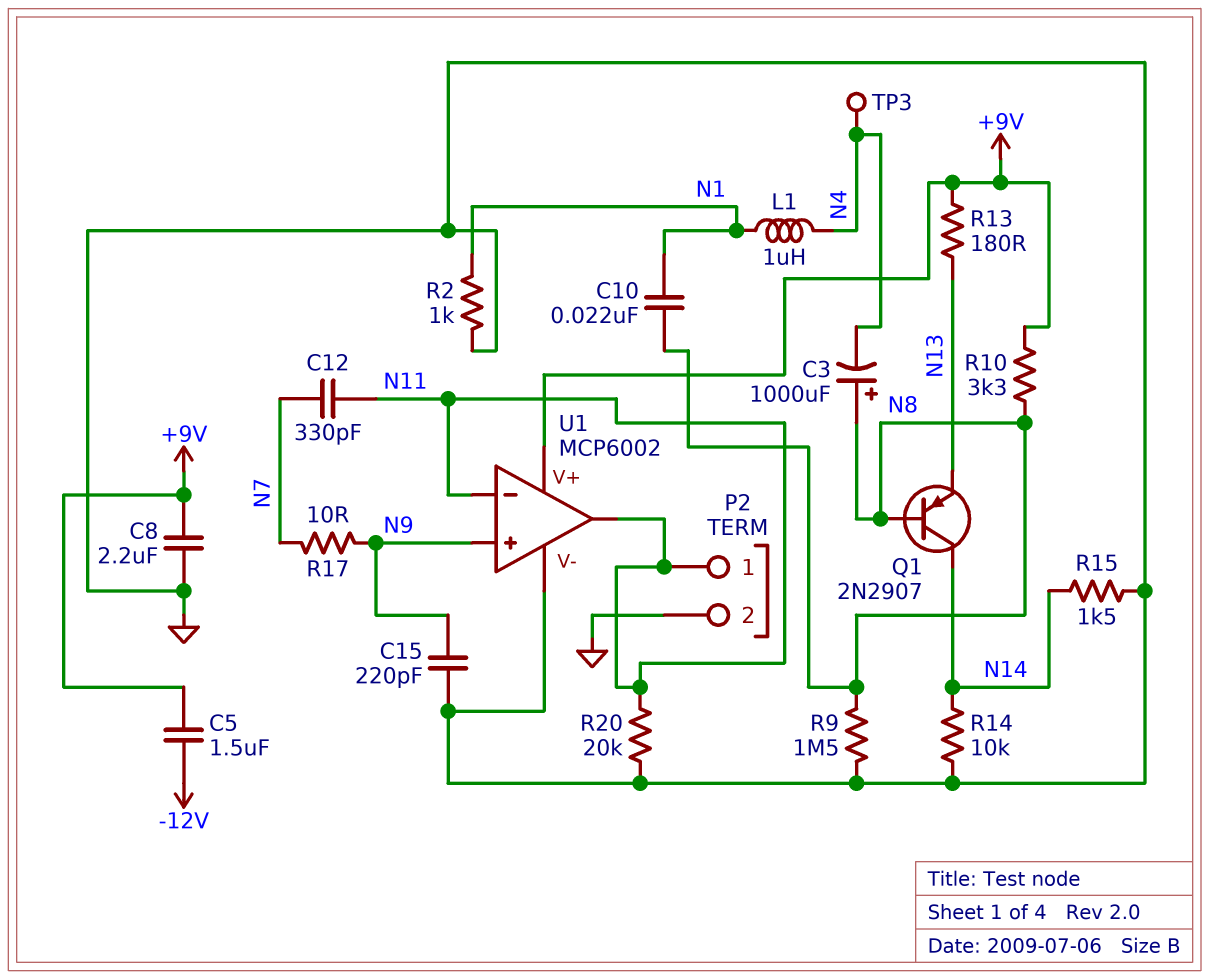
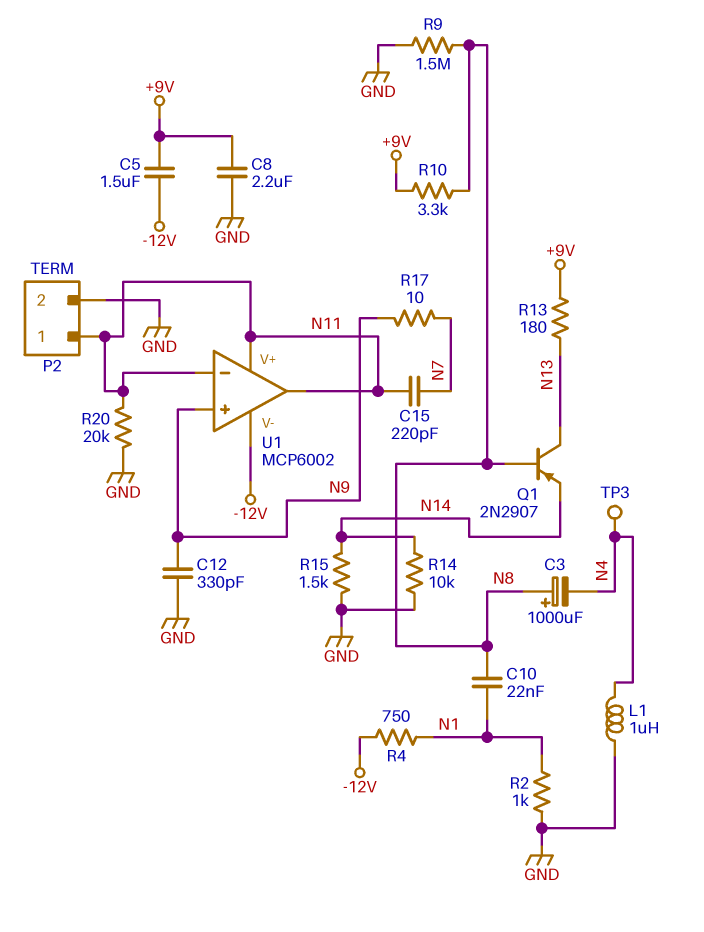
C12: 330pF (N7, N11) -> 330pF (GND, N9)
C15: 220pF (GND, N9) -> 220pF (N7, N11)
L1: 1uH (N1, N4) -> 1uH (GND, N4)
Q1: PNP 2N2907 (B N8, C N14, E N13) -> PNP 2N2907 (B N8, C N13, E N14)
R4: none -> 750 (-12V, N1)
U1 pin V+: +9V -> N11
U1 pin V-: GND -> -12V

